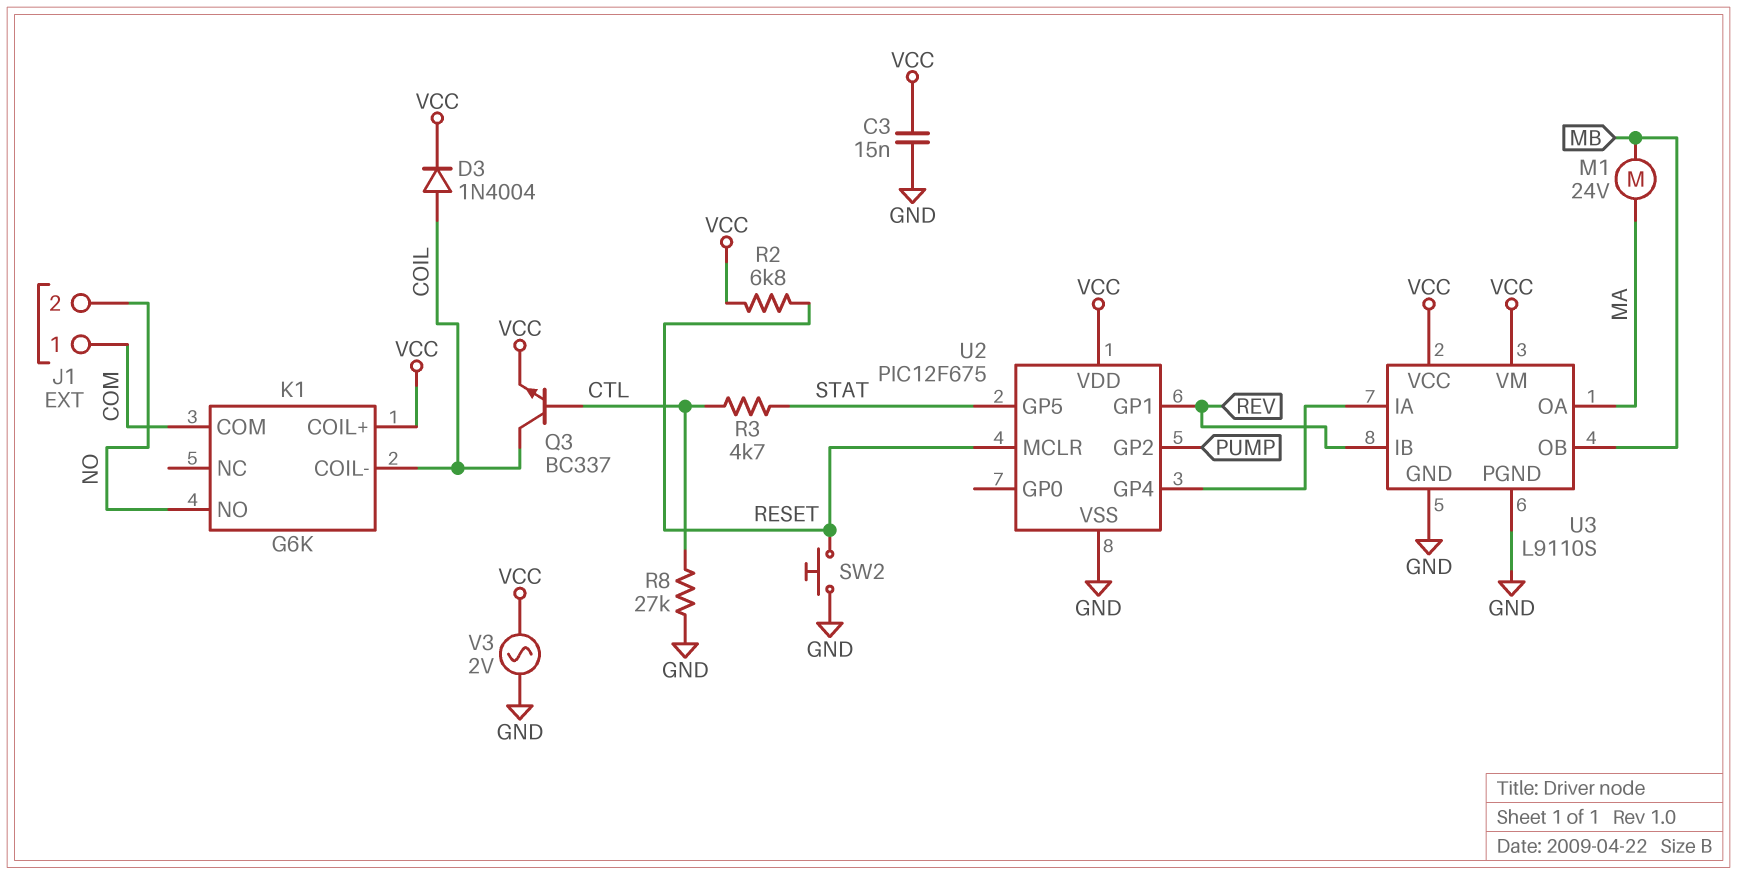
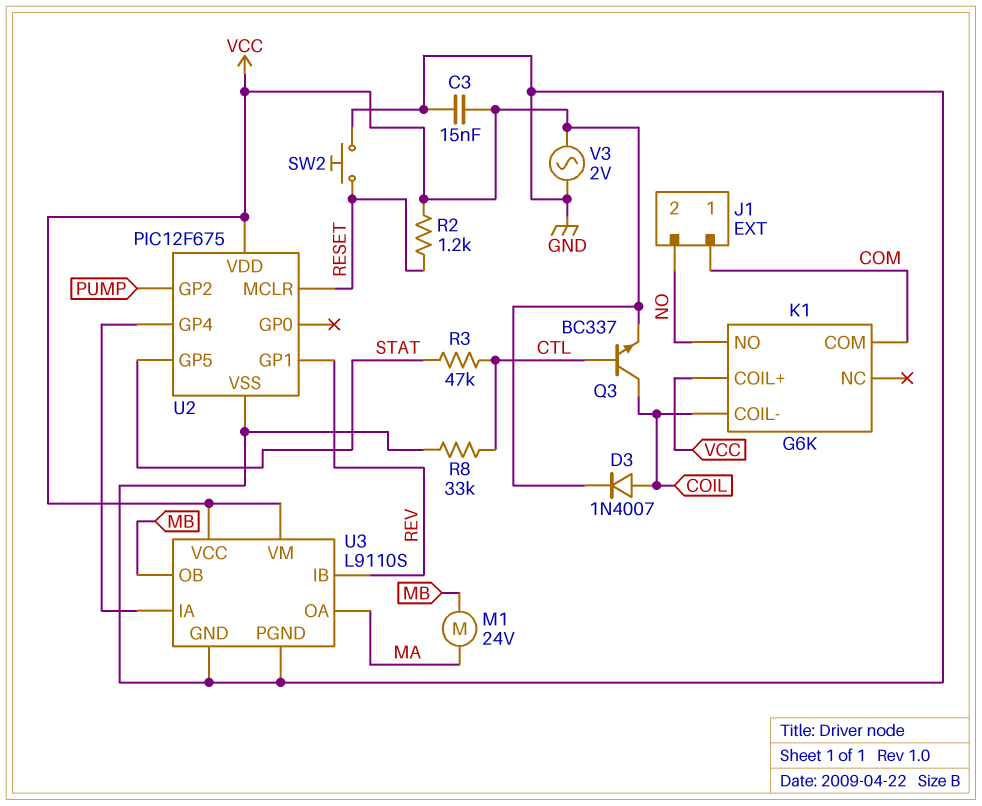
D3: diode 1N4004 (A COIL, K VCC) -> diode 1N4007 (A COIL, K VCC)
R2: 6.8k (RESET, VCC) -> 1.2k (RESET, VCC)
R3: 4.7k (CTL, STAT) -> 47k (CTL, STAT)
R8: 27k (CTL, GND) -> 33k (CTL, GND)

